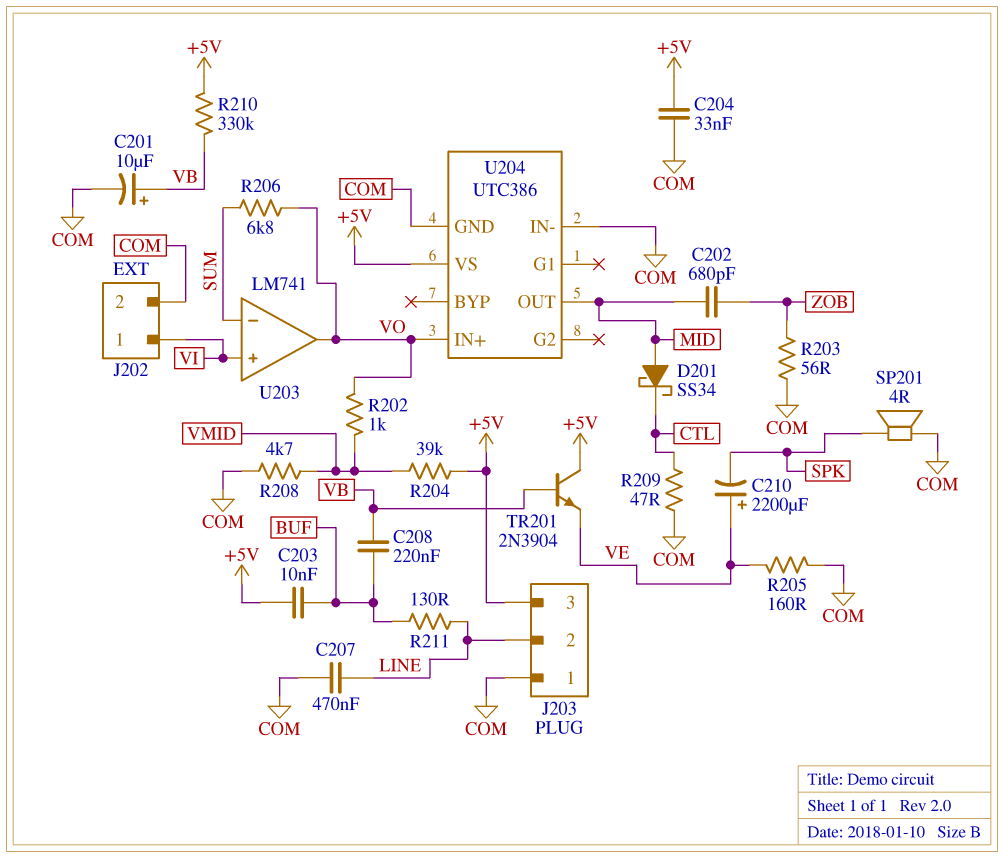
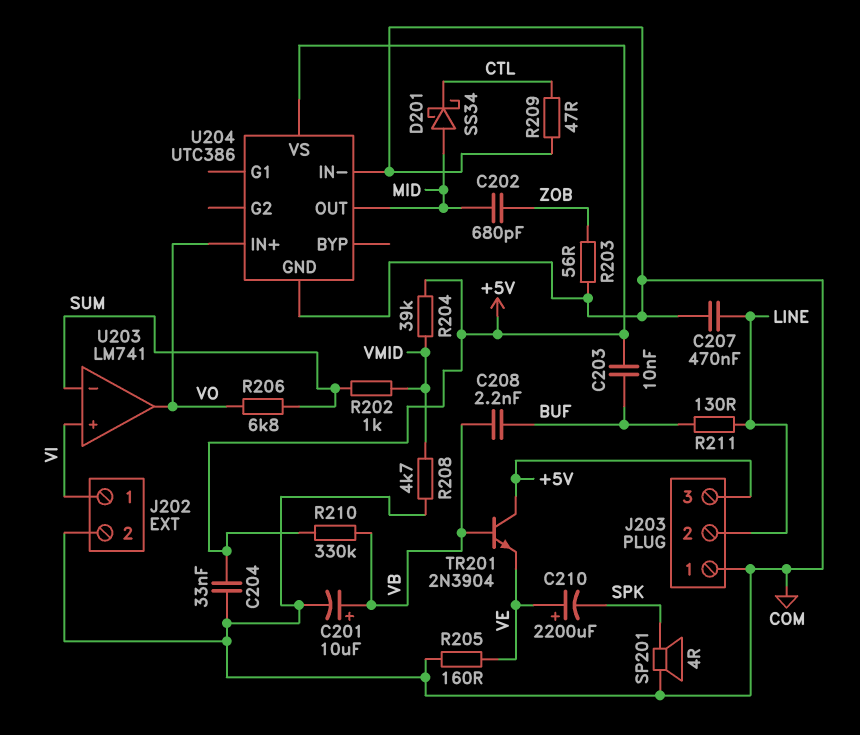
C208: 220nF (BUF, VB) -> 2.2nF (BUF, VB)
R202: 1k (VMID, VO) -> 1k (SUM, VMID)

